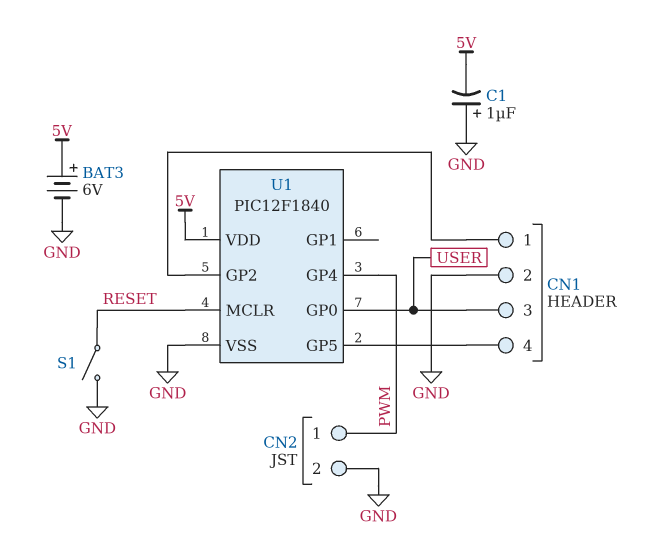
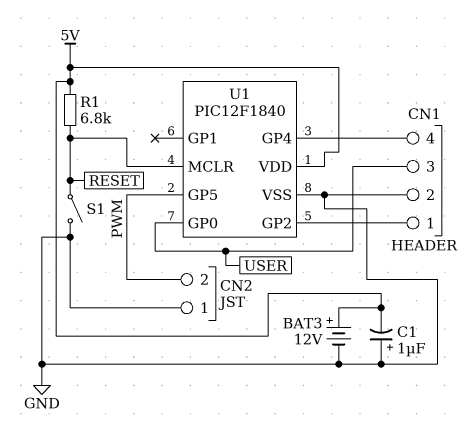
BAT3: 6V (plus 5V, minus GND) -> 12V (plus 5V, minus GND)
CN2 pin 1: PWM -> GND
CN2 pin 2: GND -> PWM
R1: none -> 6.8k (5V, RESET)
U1 pin GP4: PWM -> CN1/4
U1 pin GP5: CN1/4 -> PWM

